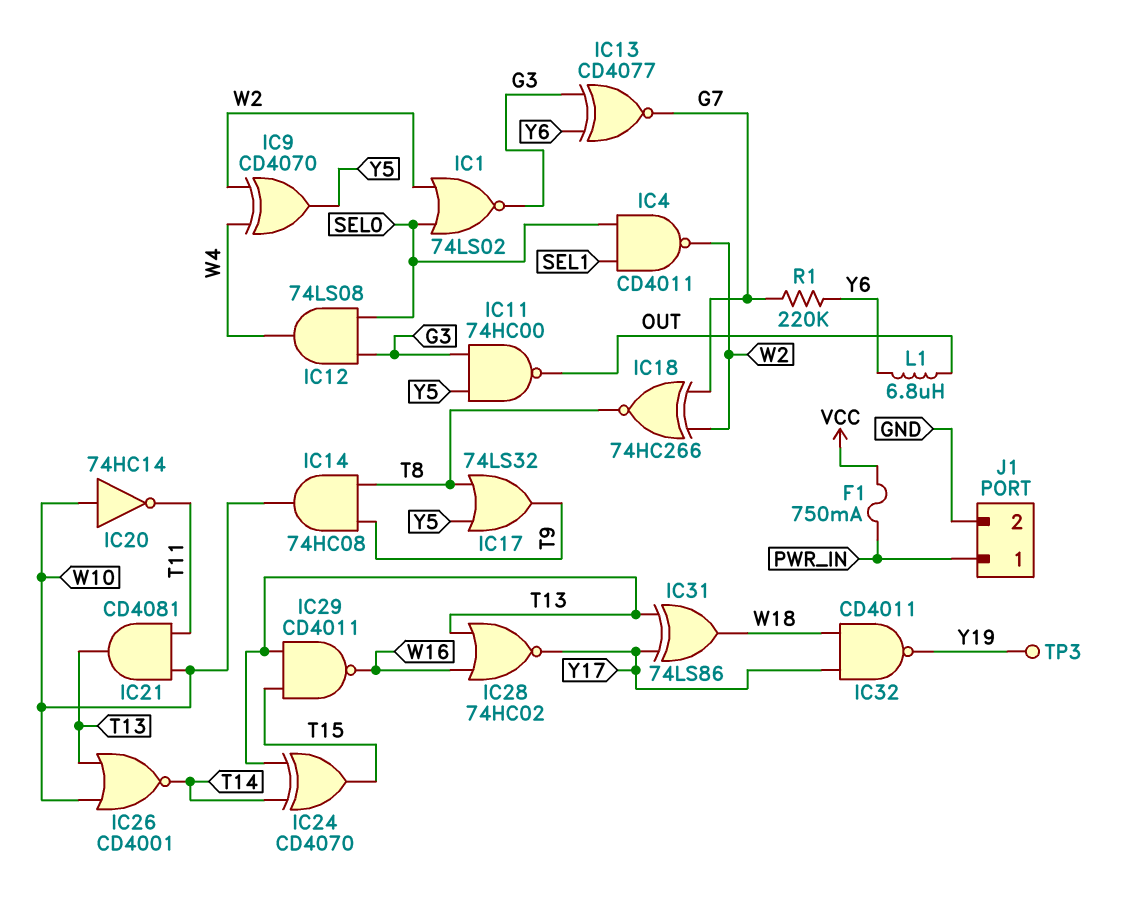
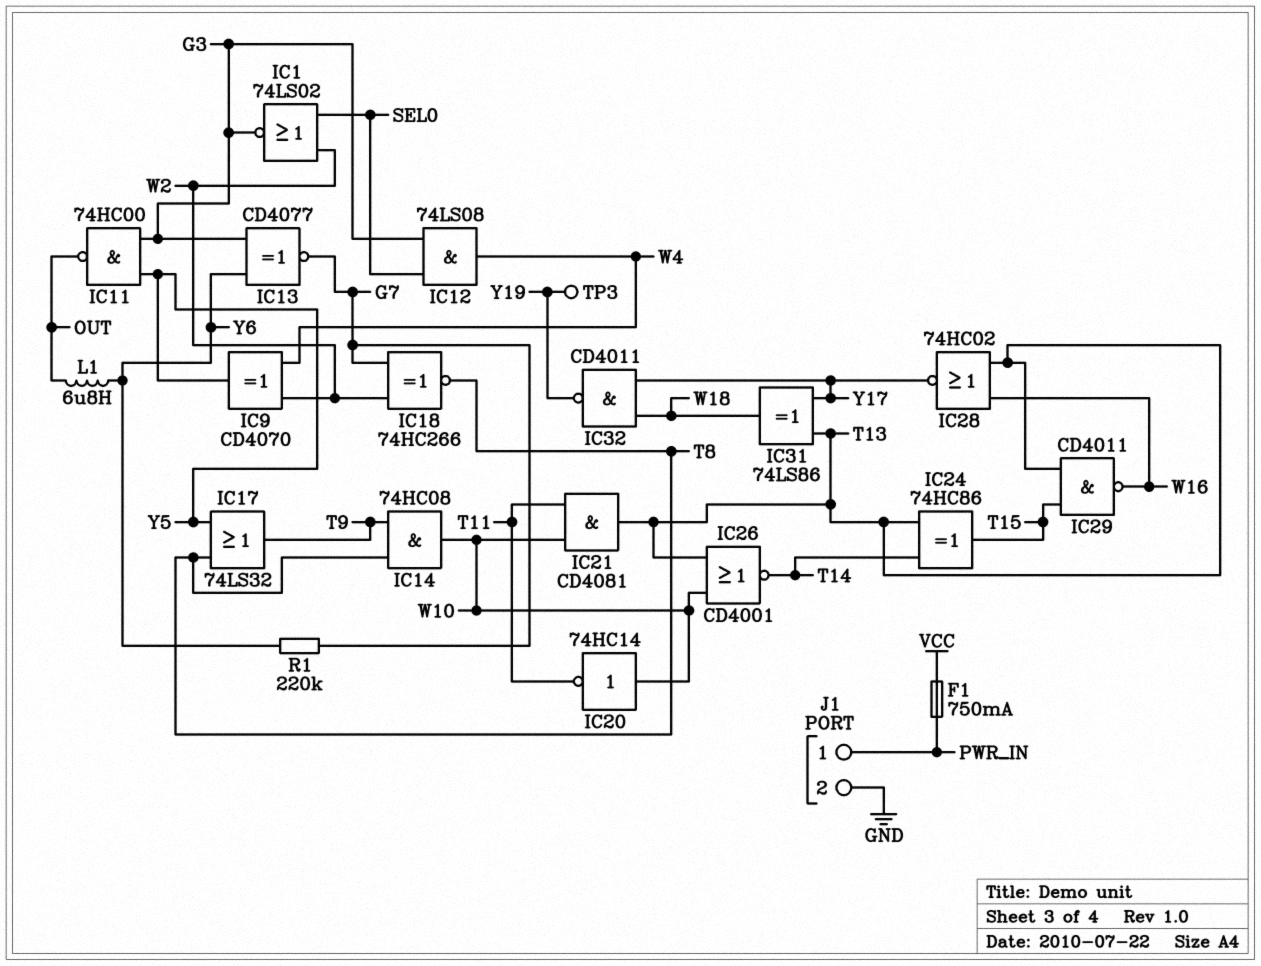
IC4: NAND CD4011 (in SEL0, in SEL1, out W2) -> none
IC24: XOR CD4070 (in T13, in T14, out T15) -> XOR 74HC86 (in T13, in T14, out T15)

